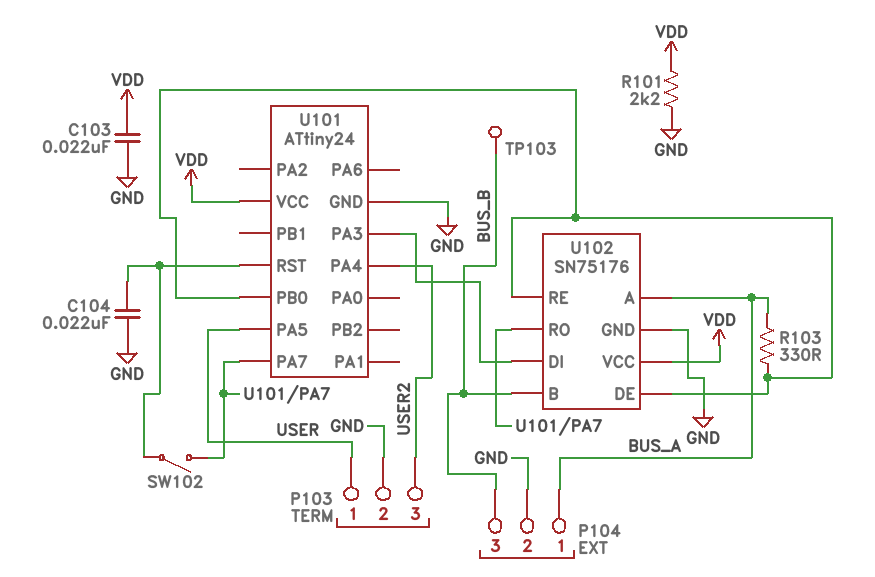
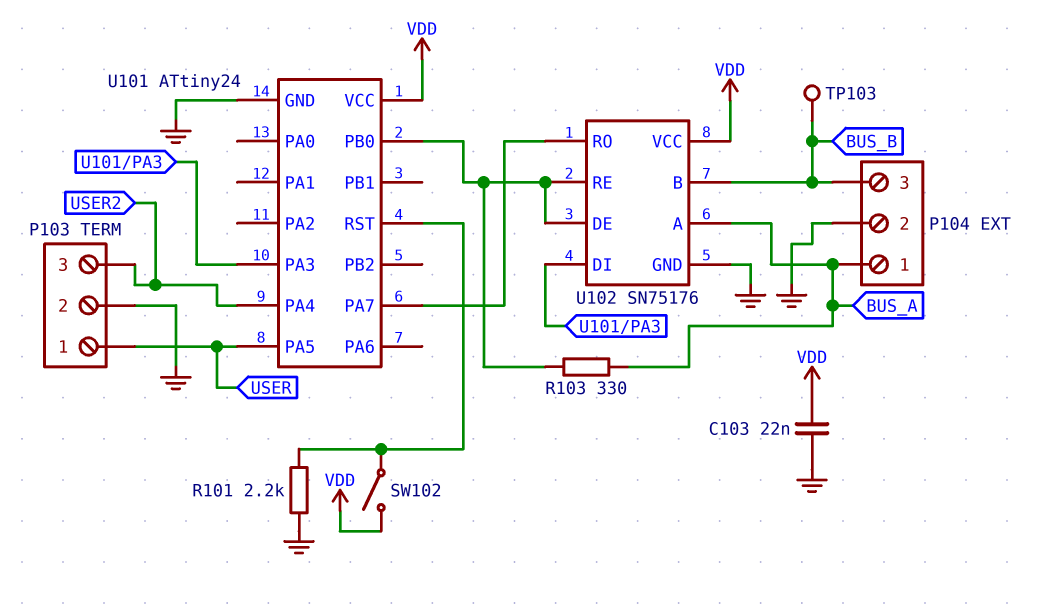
C104: 22nF (GND, U101/RST) -> none
R101: 2.2k (GND, VDD) -> 2.2k (GND, U101/RST)
SW102: switch (U101/PA7, U101/RST) -> switch (U101/RST, VDD)

